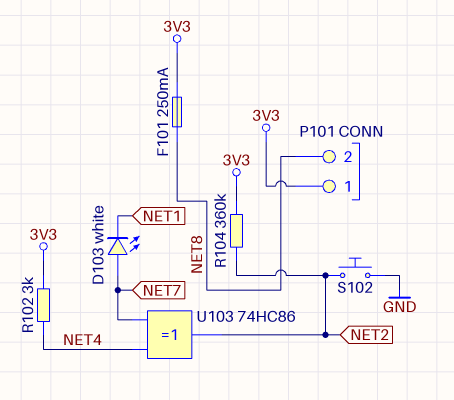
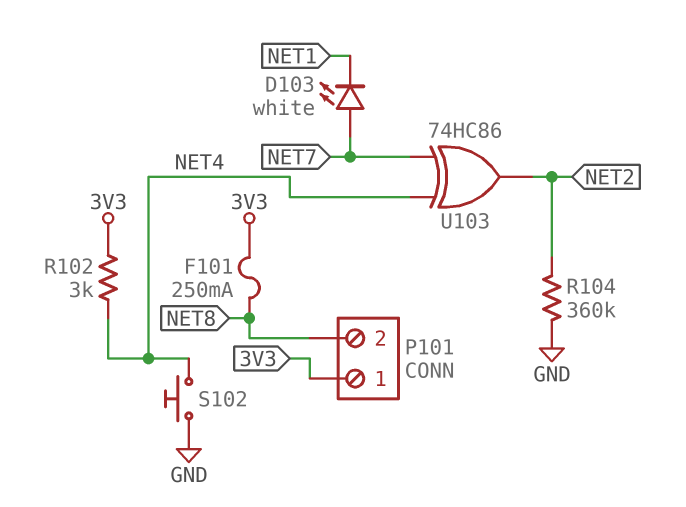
R104: 360k (3V3, NET2) -> 360k (GND, NET2)
S102: button (GND, NET2) -> button (GND, NET4)

